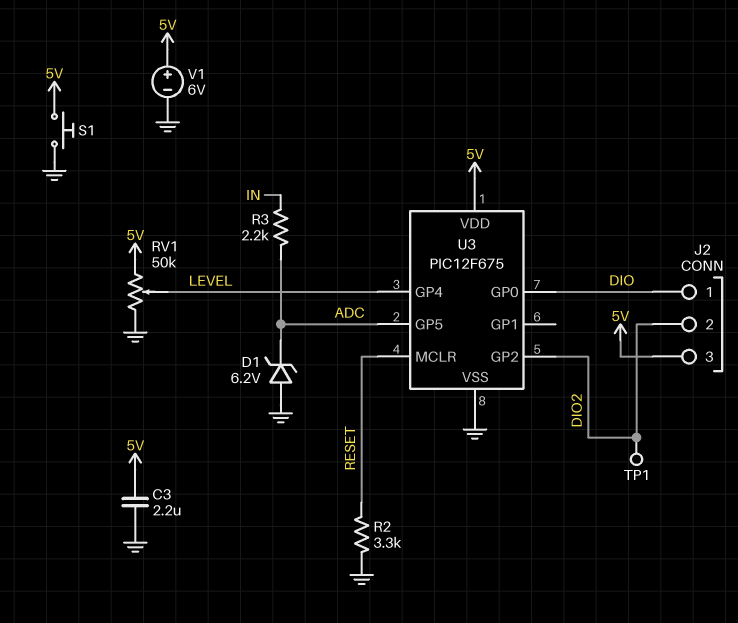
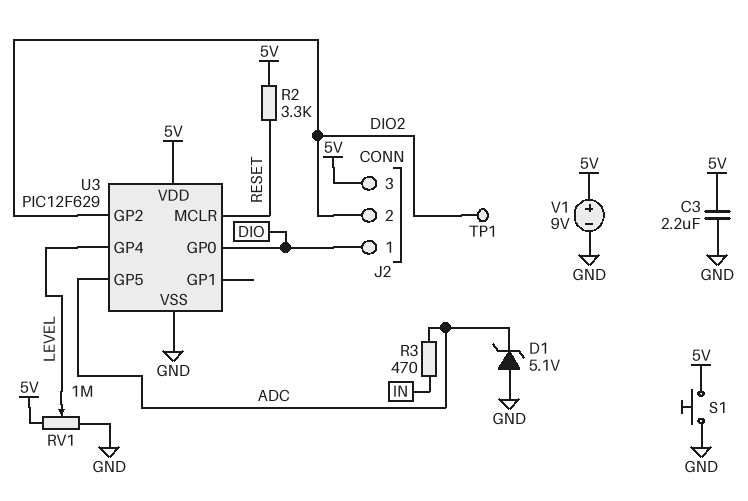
D1: zener 6.2V (A GND, K ADC) -> zener 5.1V (A GND, K ADC)
R2: 3.3k (GND, RESET) -> 3.3k (5V, RESET)
R3: 2.2k (ADC, IN) -> 470 (ADC, IN)
RV1: 50k (5V, GND, wiper LEVEL) -> 1M (5V, GND, wiper LEVEL)
U3: PIC12F675 -> PIC12F629
V1: 6V (plus 5V, minus GND) -> 9V (plus 5V, minus GND)

